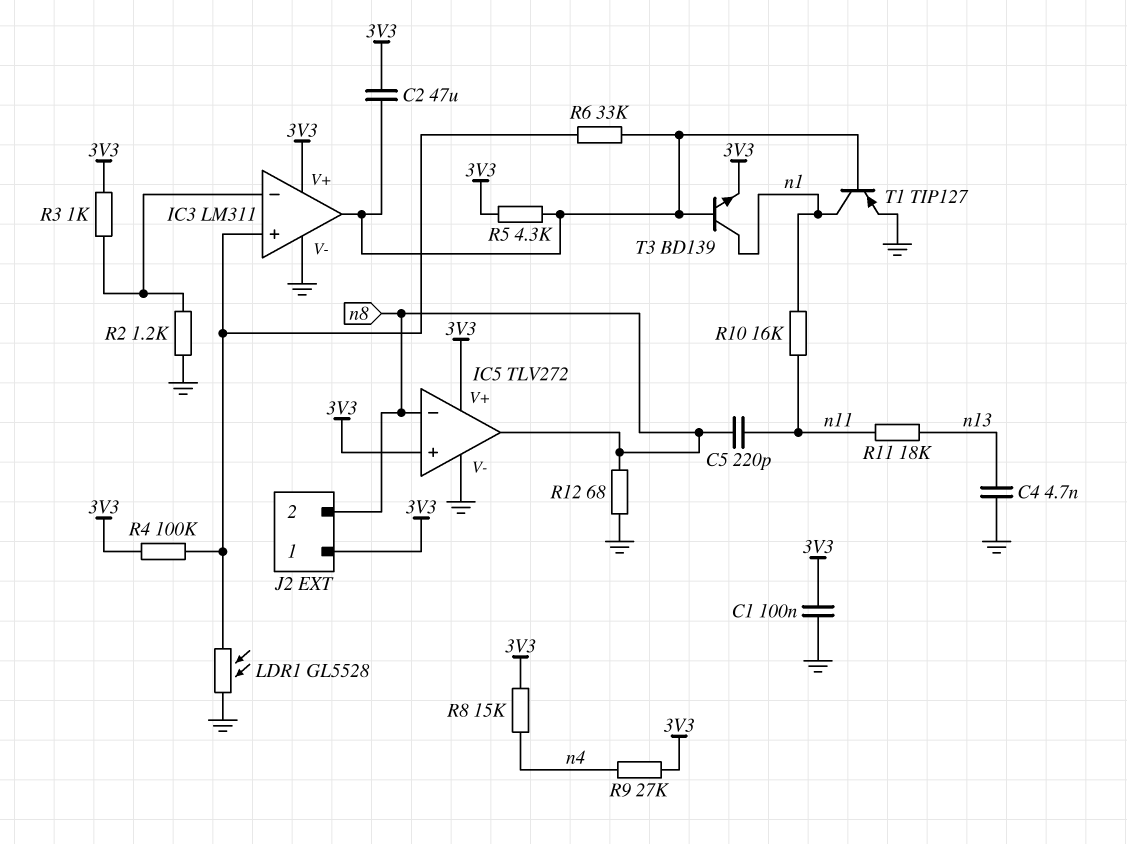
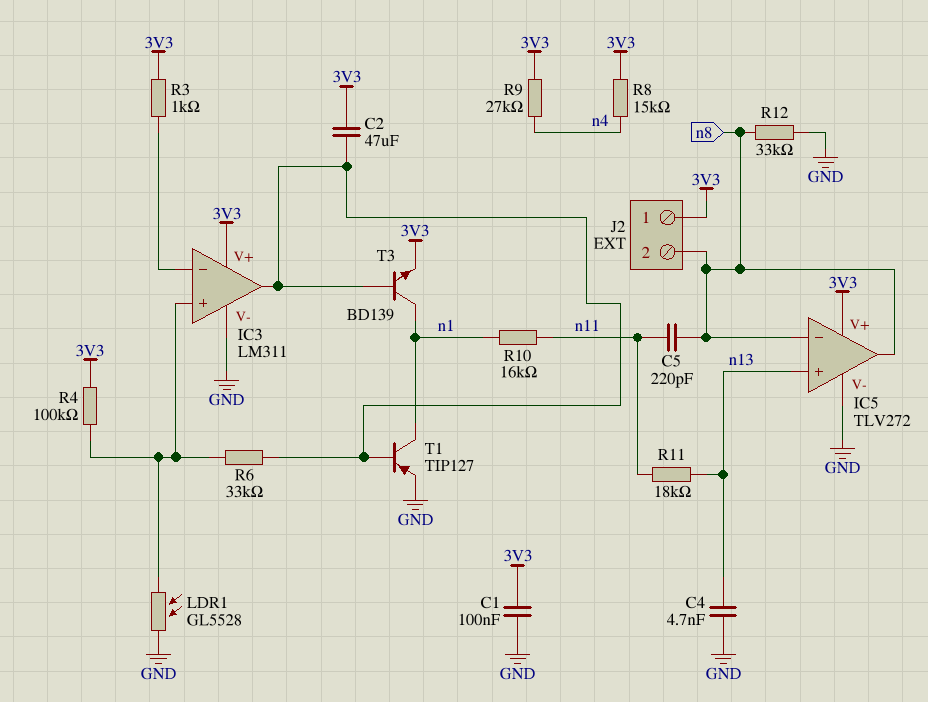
IC5 pin in+: 3V3 -> n13
R2: 1.2k (GND, IC3/in-) -> none
R5: 4.3k (3V3, IC3/out) -> none
R12: 68 (GND, n8) -> 33k (GND, n8)

